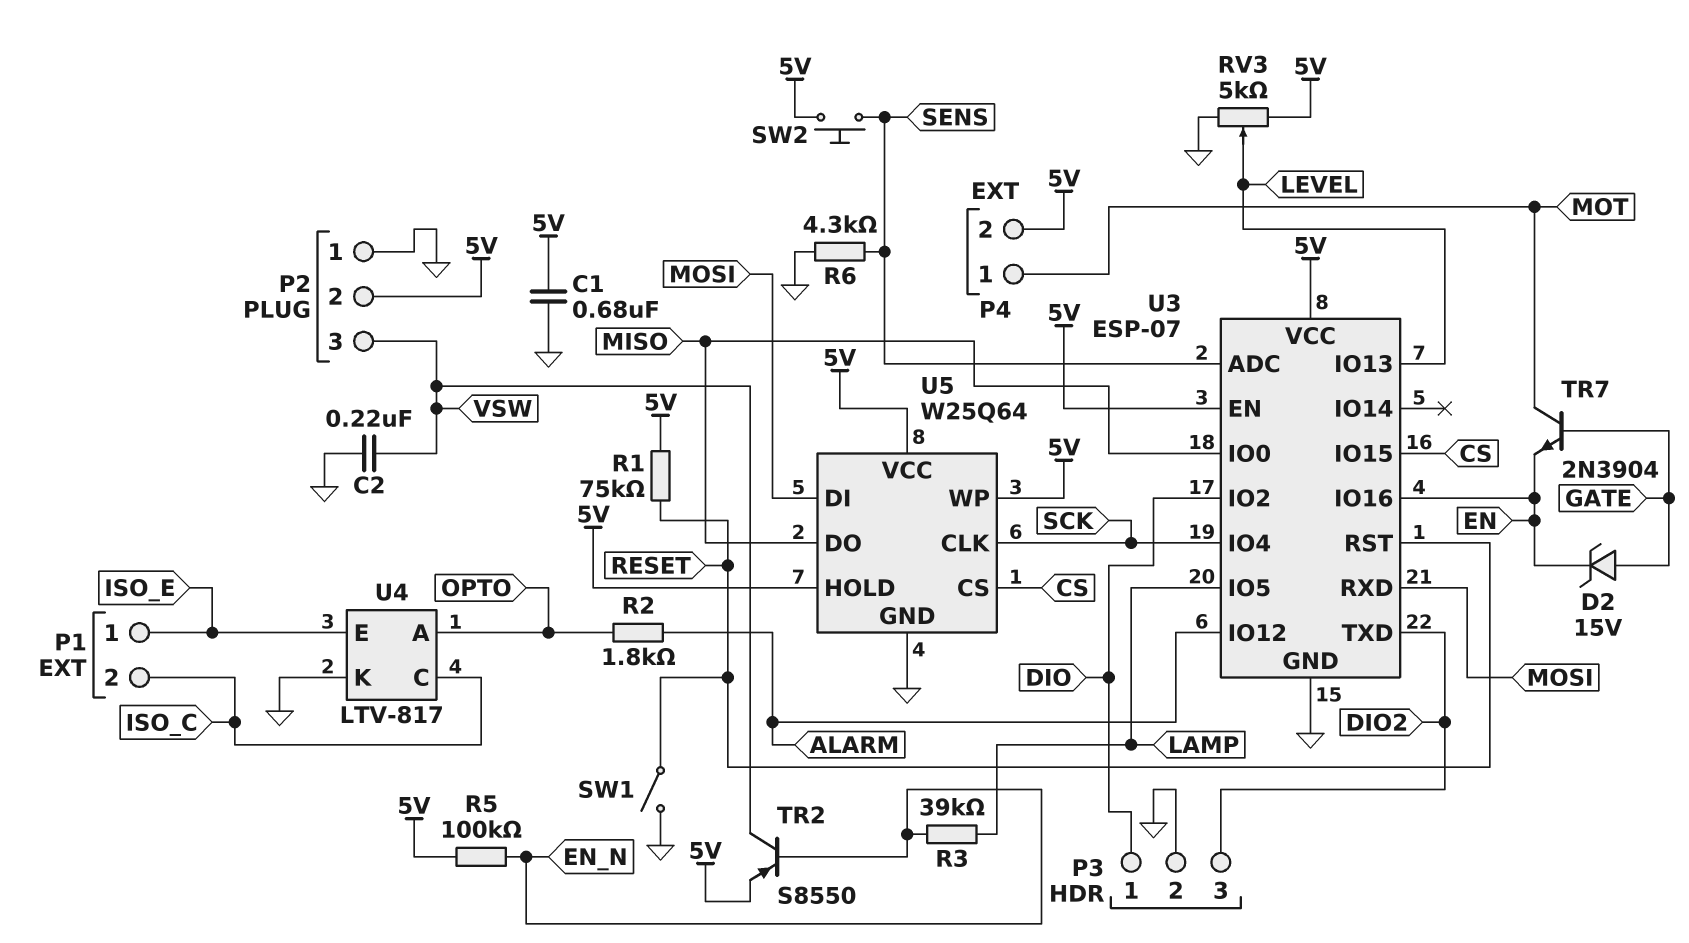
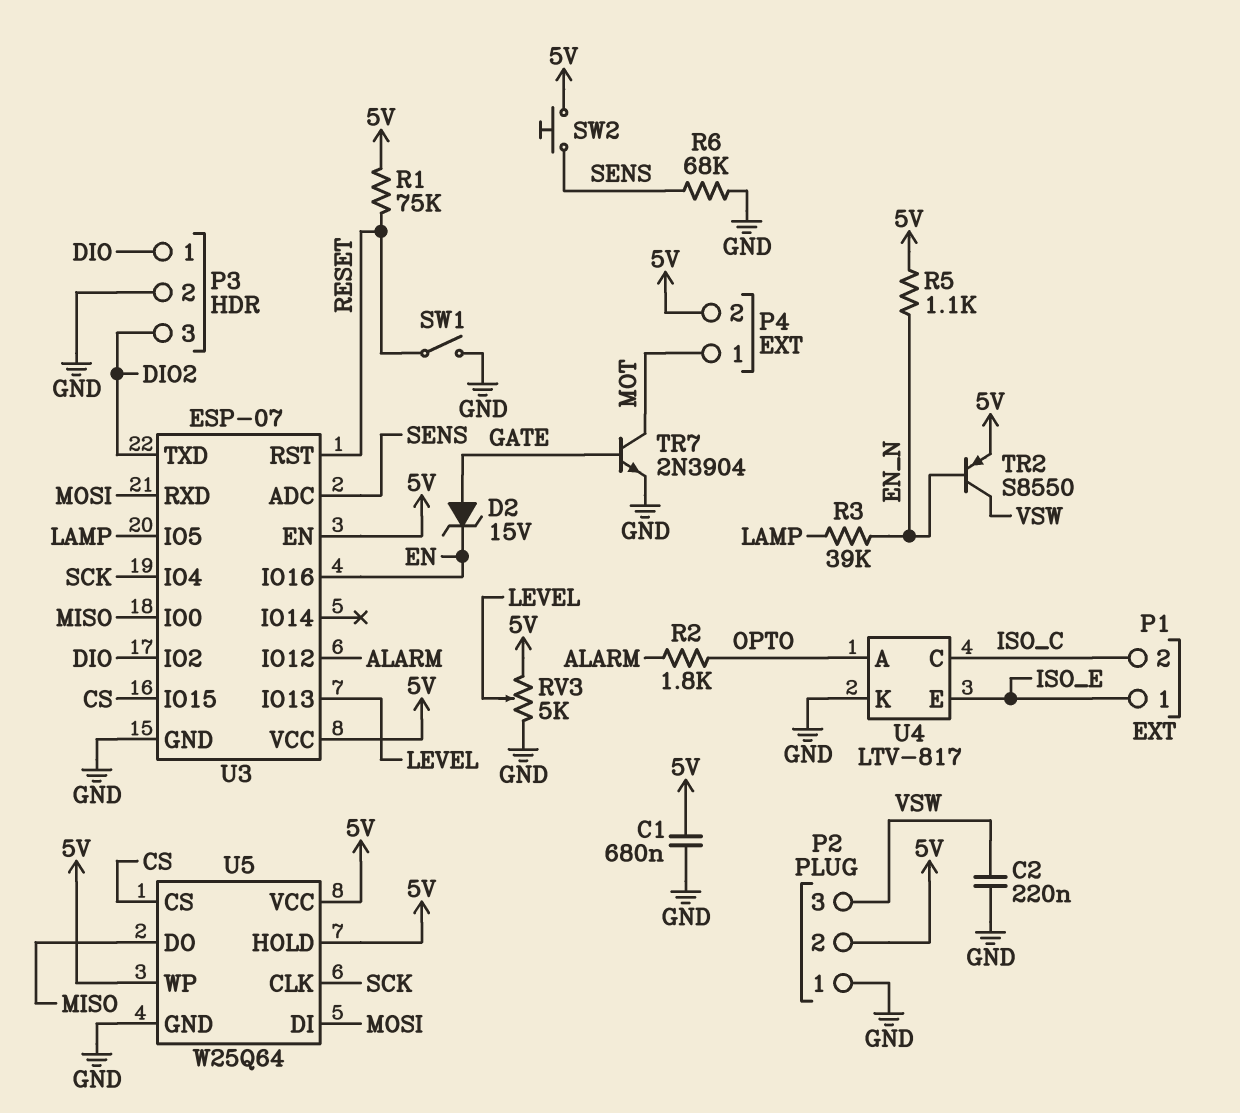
R5: 100k (5V, EN_N) -> 1.1k (5V, EN_N)
R6: 4.3k (GND, SENS) -> 68k (GND, SENS)
TR7: NPN 2N3904 (B GATE, C MOT, E EN) -> NPN 2N3904 (B GATE, C MOT, E GND)

